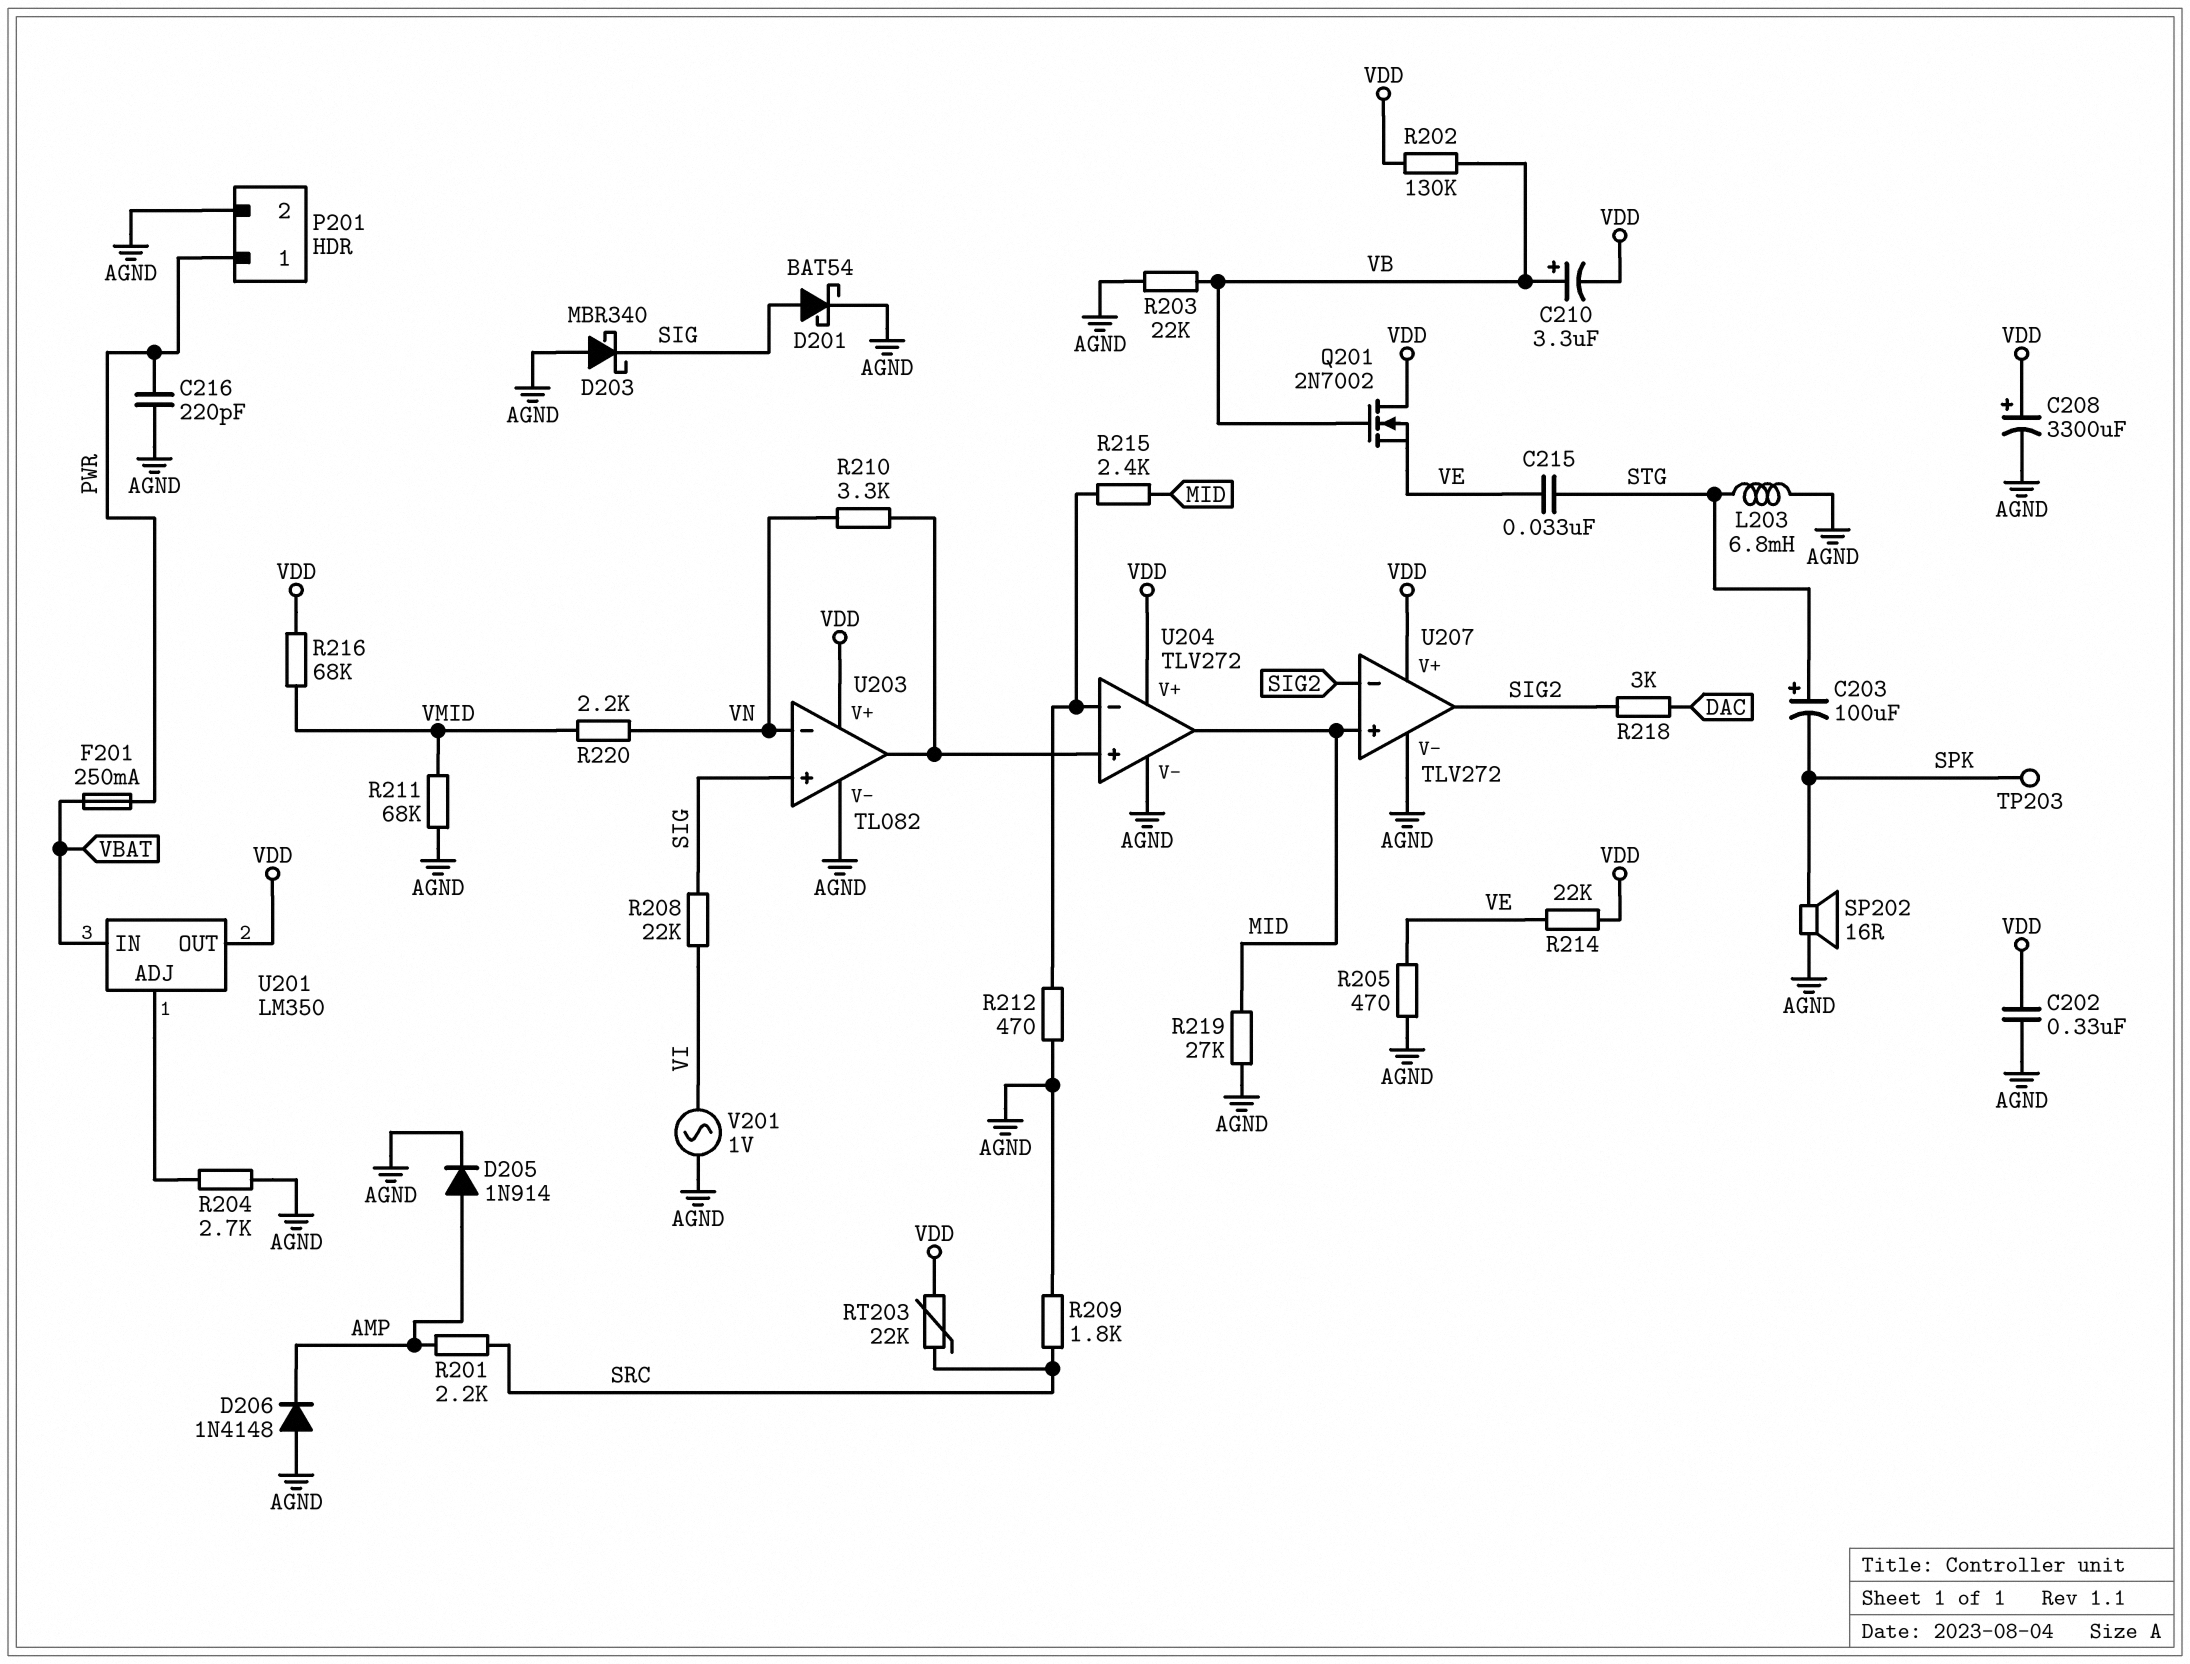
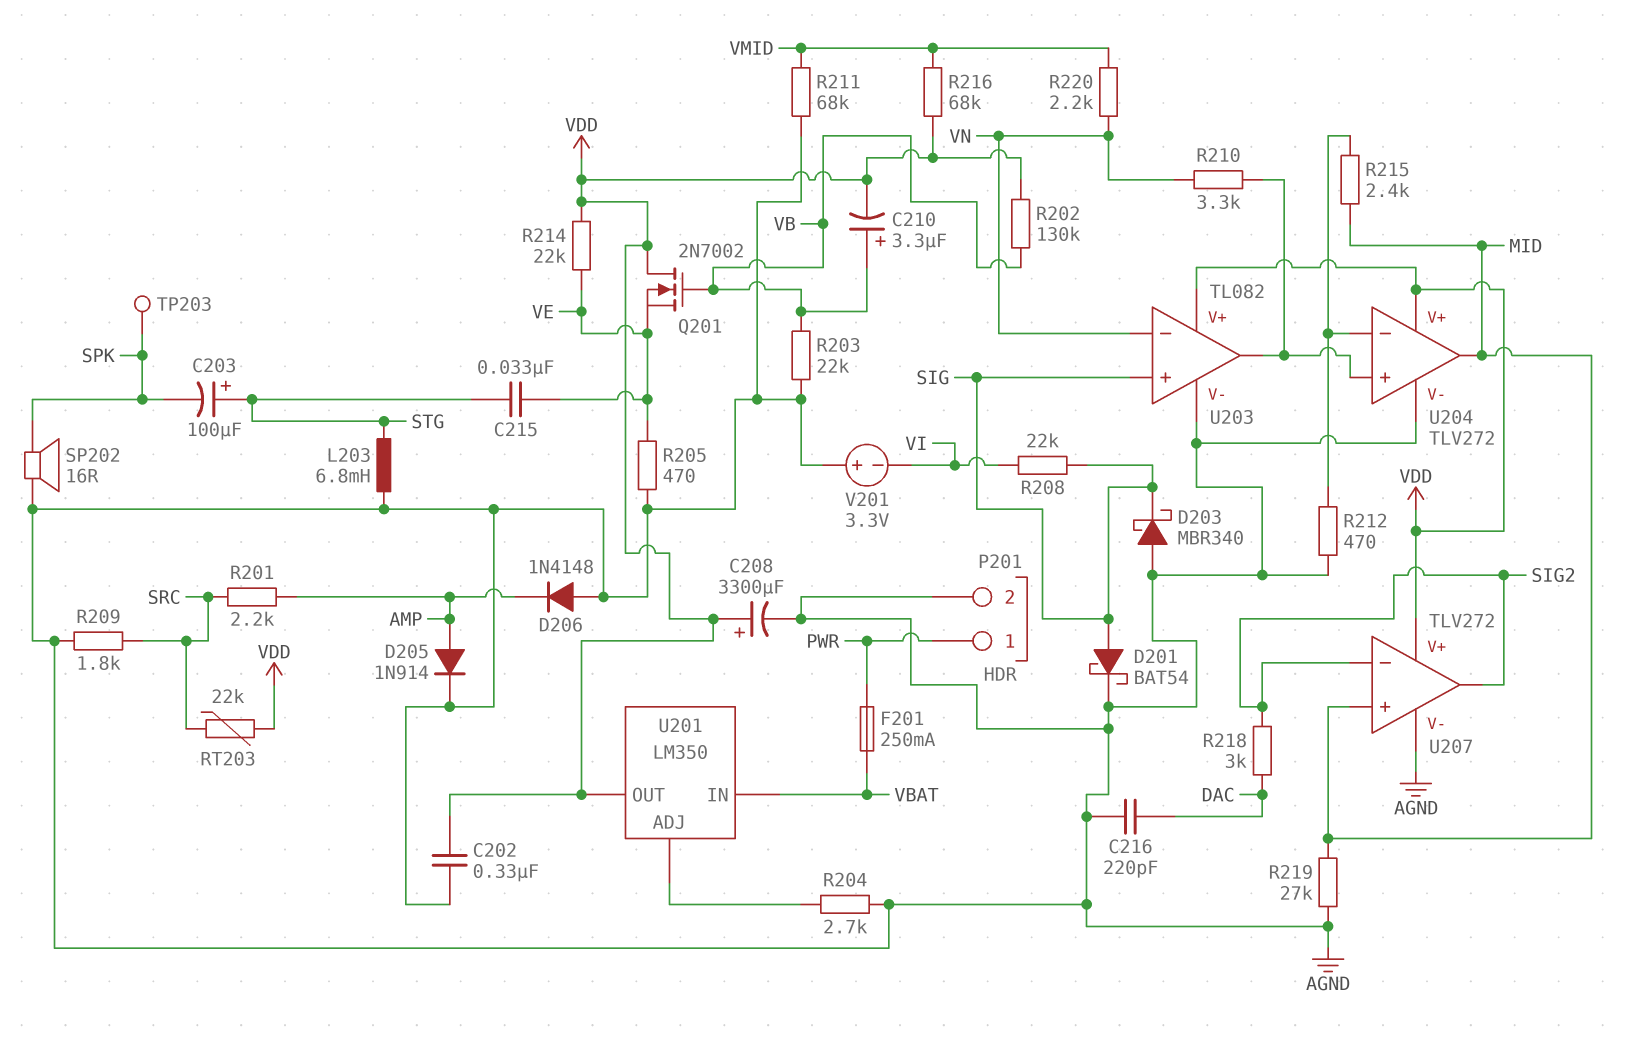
C216: 220pF (AGND, PWR) -> 220pF (AGND, DAC)
V201: AC 1V (AGND, VI) -> 3.3V (plus AGND, minus VI)

